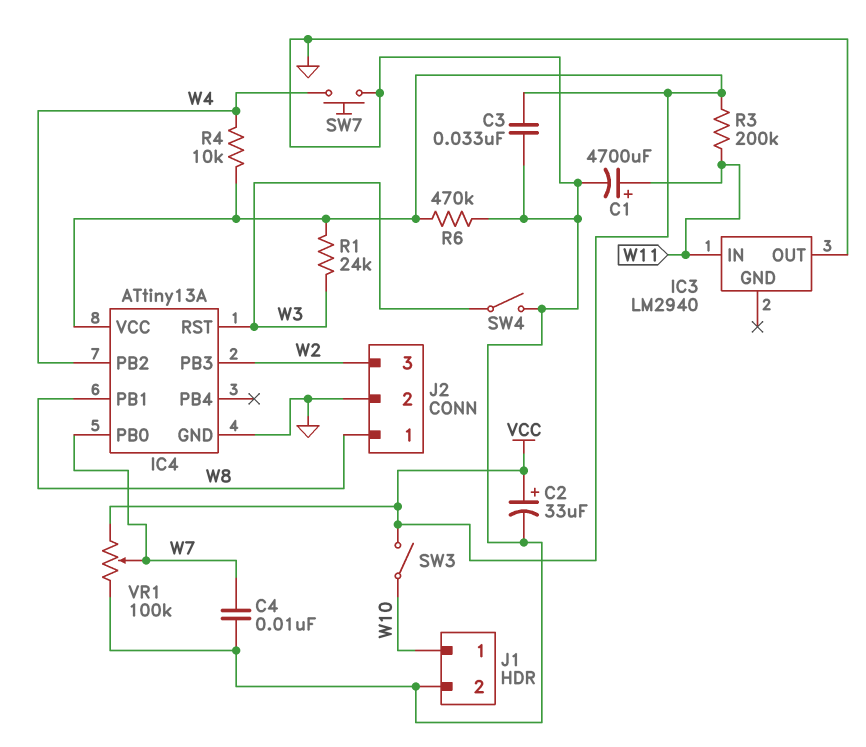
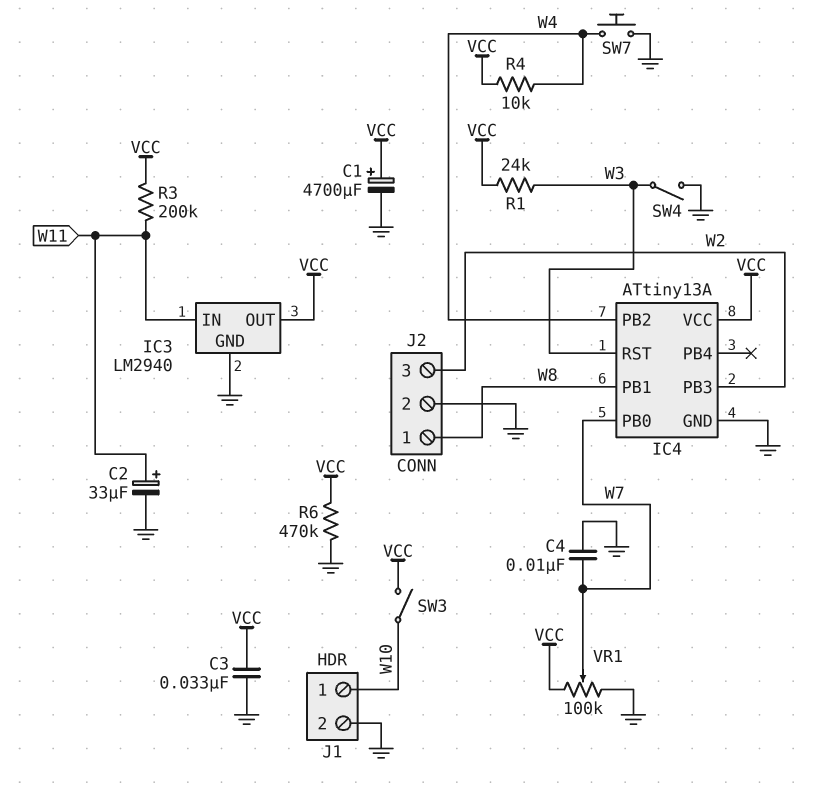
C1: 4700uF (plus W11, minus GND) -> 4700uF (plus VCC, minus GND)
C2: 33uF (plus VCC, minus GND) -> 33uF (plus W11, minus GND)
IC3 pin GND: none -> GND
IC3 pin OUT: GND -> VCC

